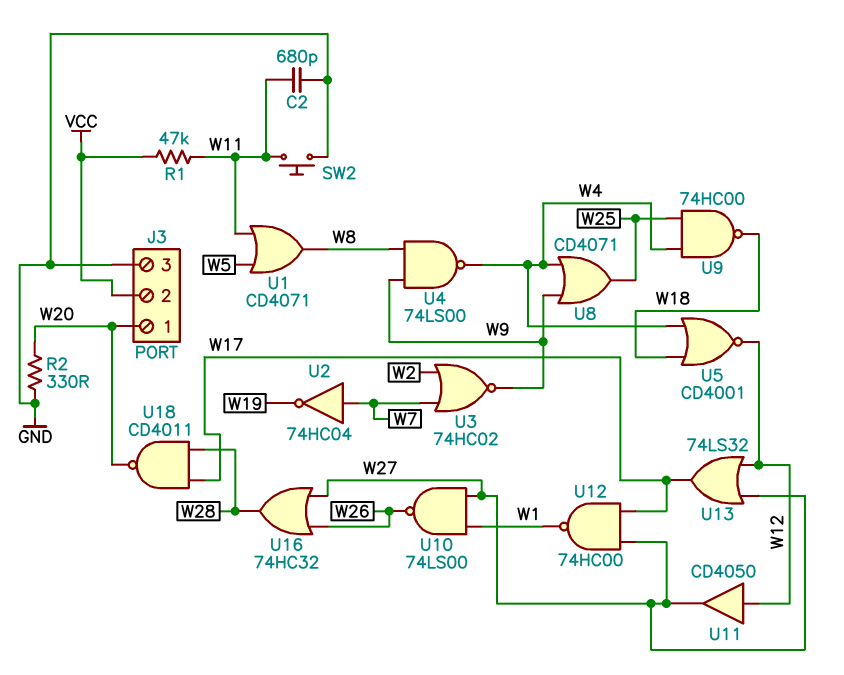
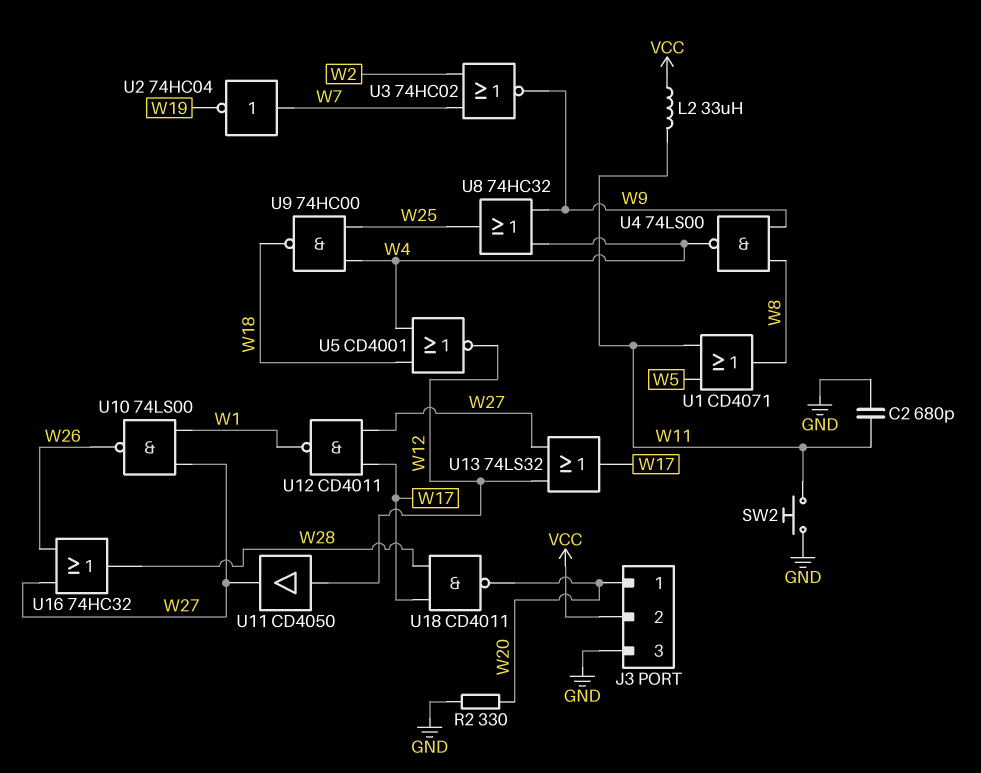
L2: none -> 33uH (VCC, W11)
R1: 47k (VCC, W11) -> none
U8: OR CD4071 (in W4, in W9, out W25) -> OR 74HC32 (in W4, in W9, out W25)
U12: NAND 74HC00 (in W17, in W27, out W1) -> NAND CD4011 (in W17, in W27, out W1)

